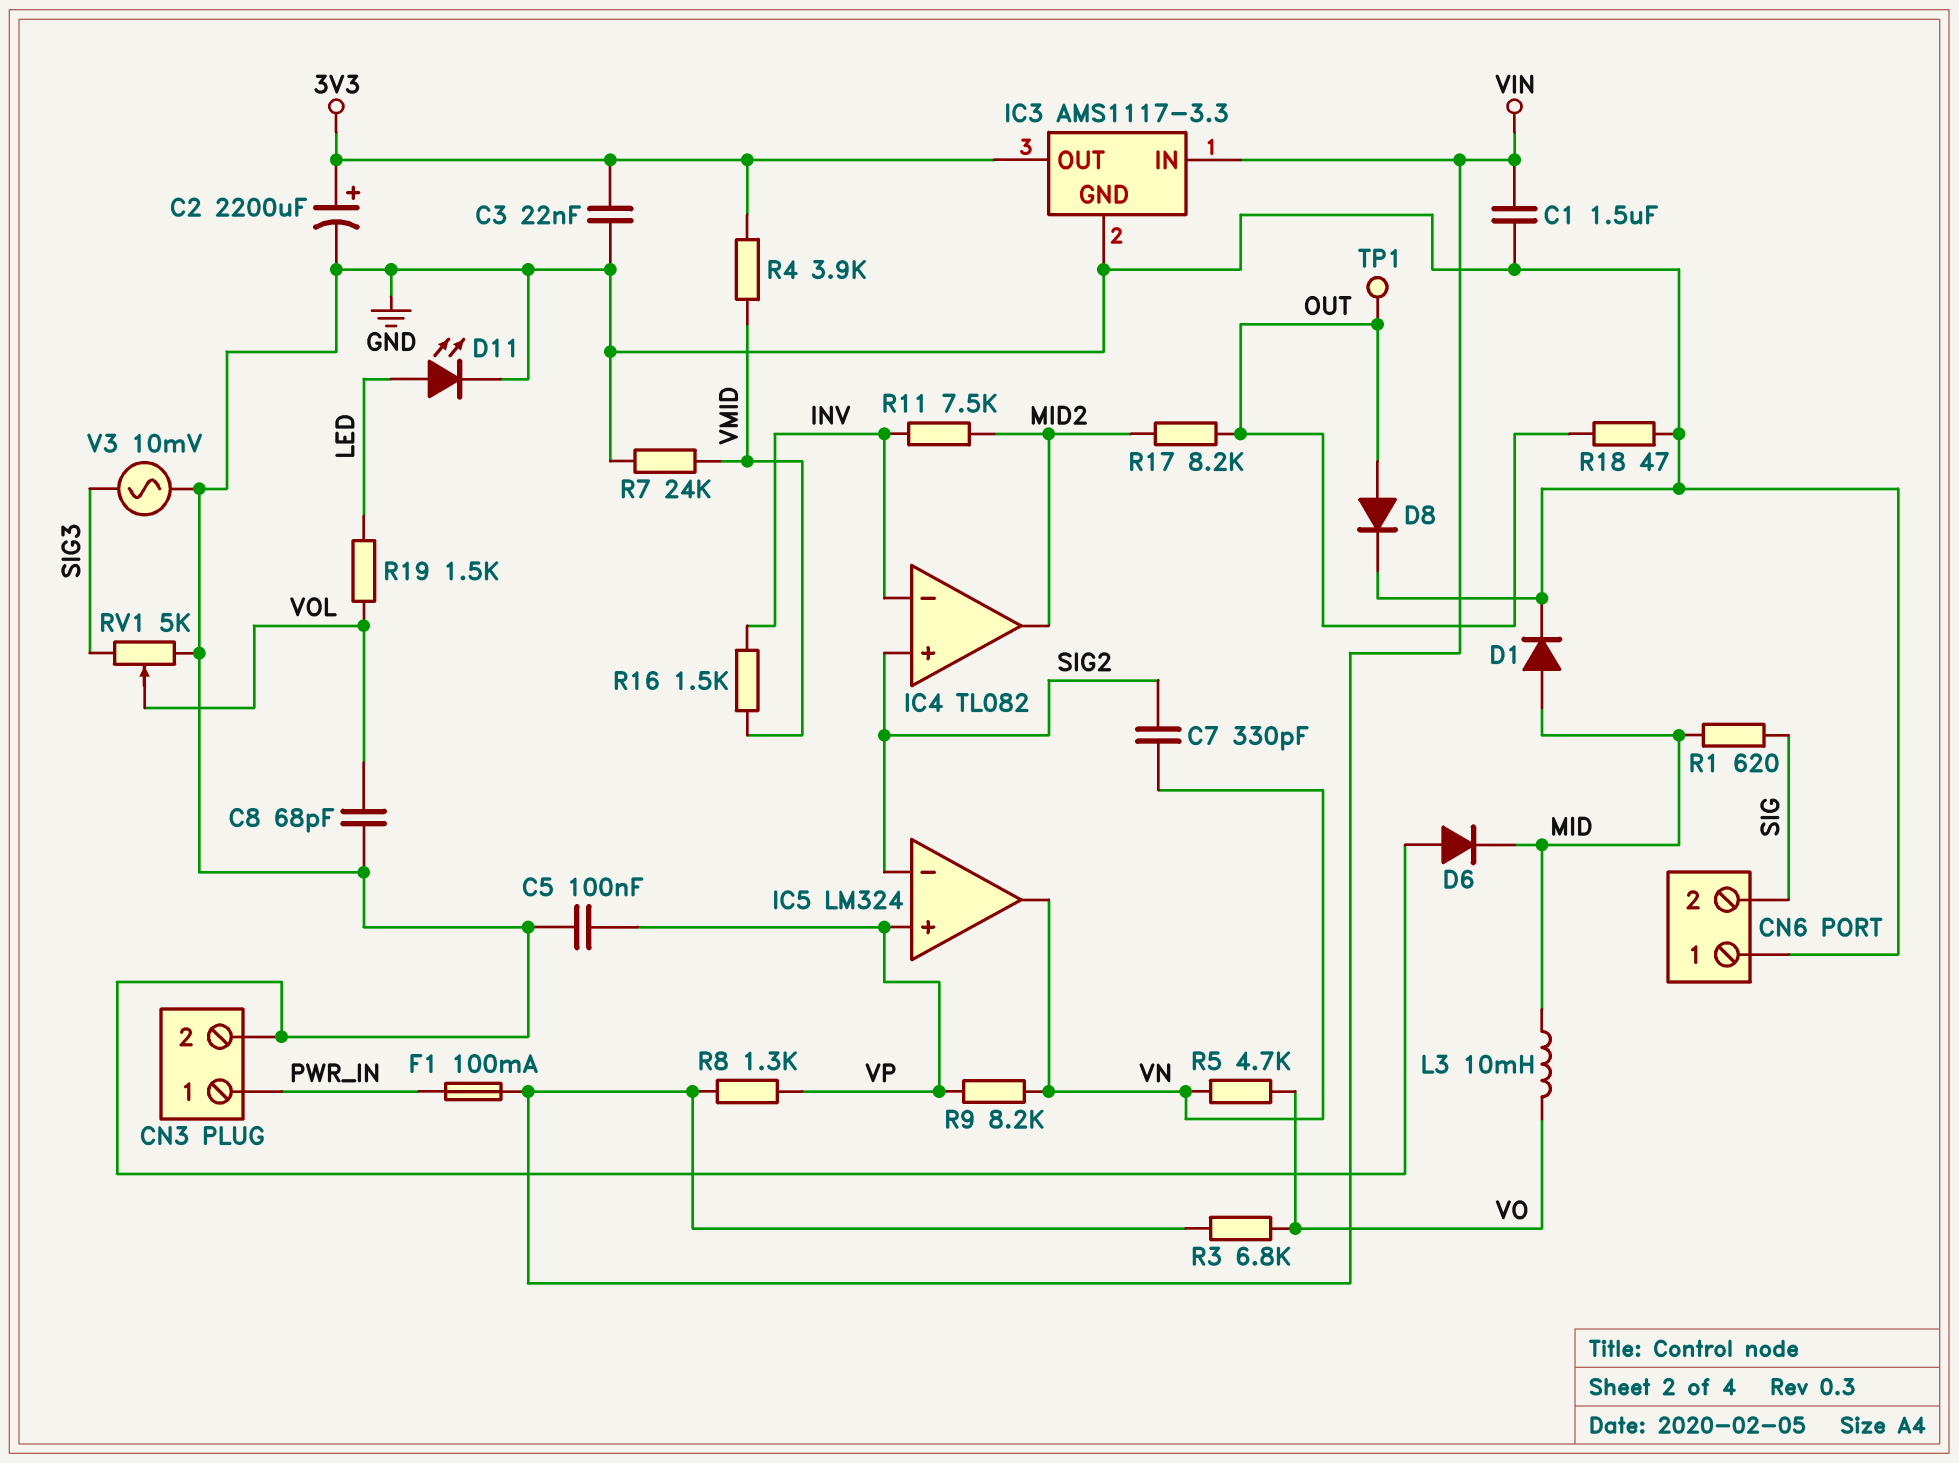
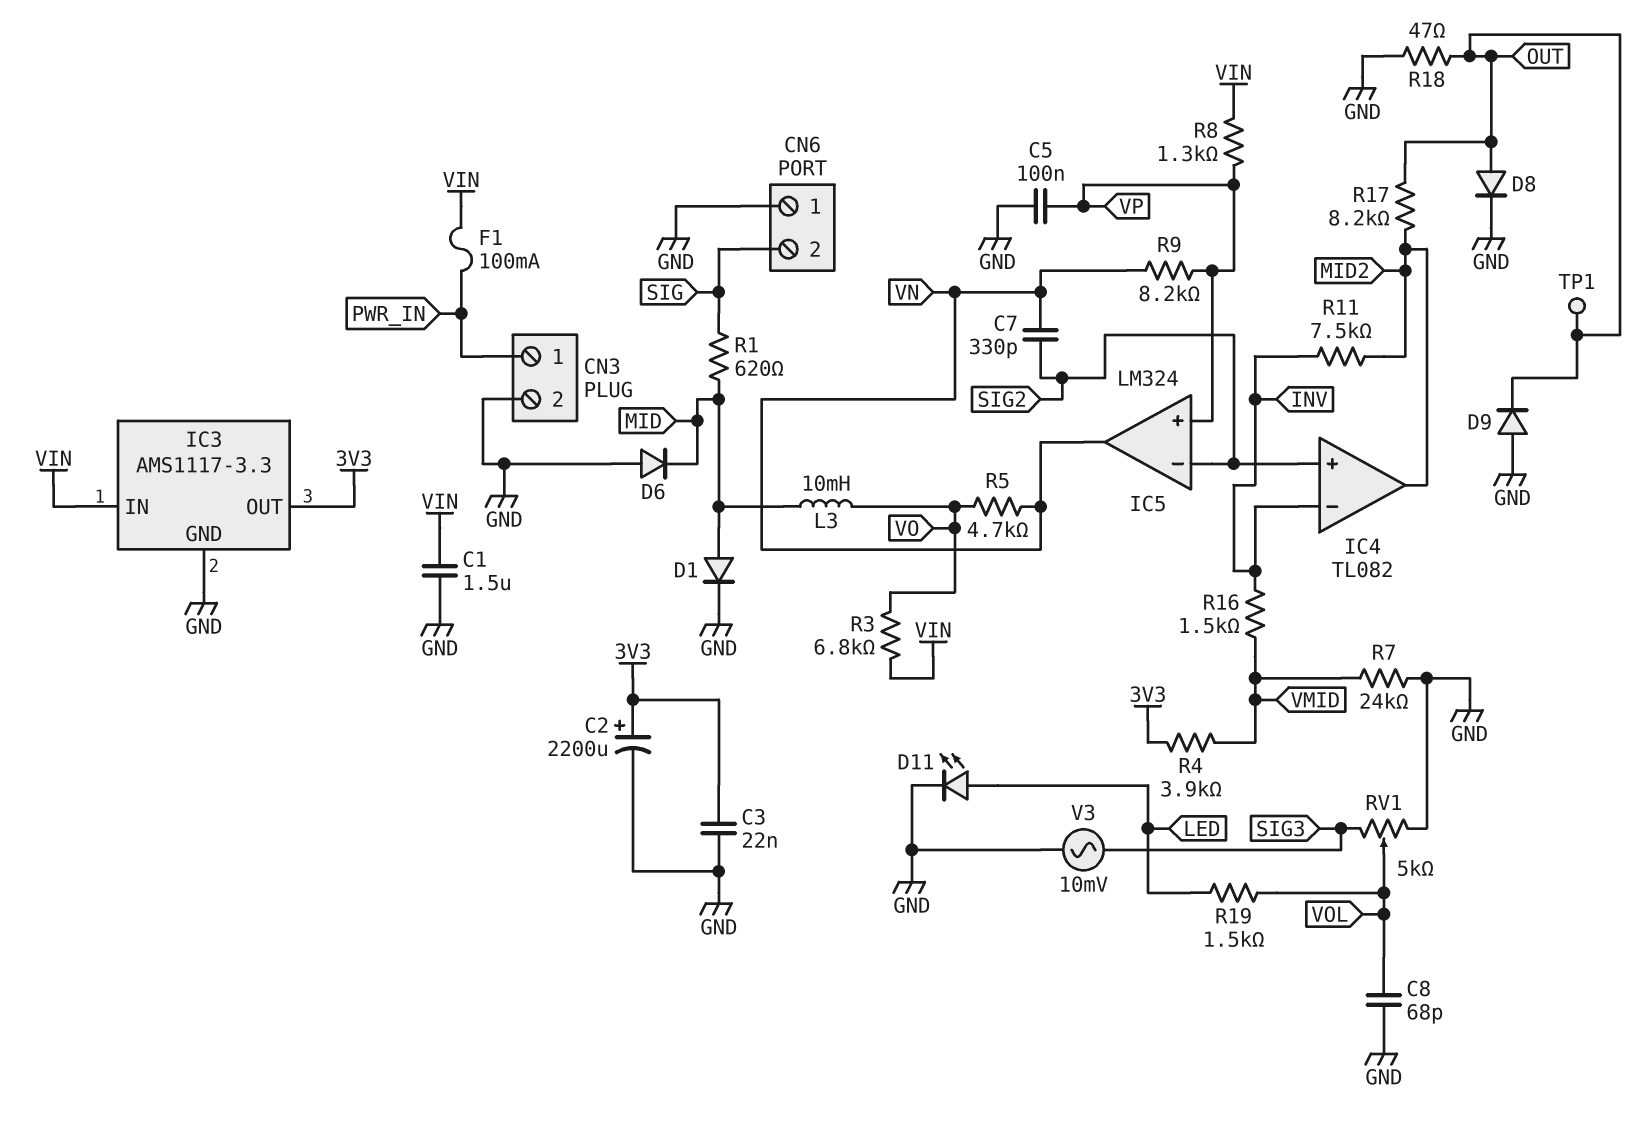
D9: none -> diode (A GND, K OUT)

